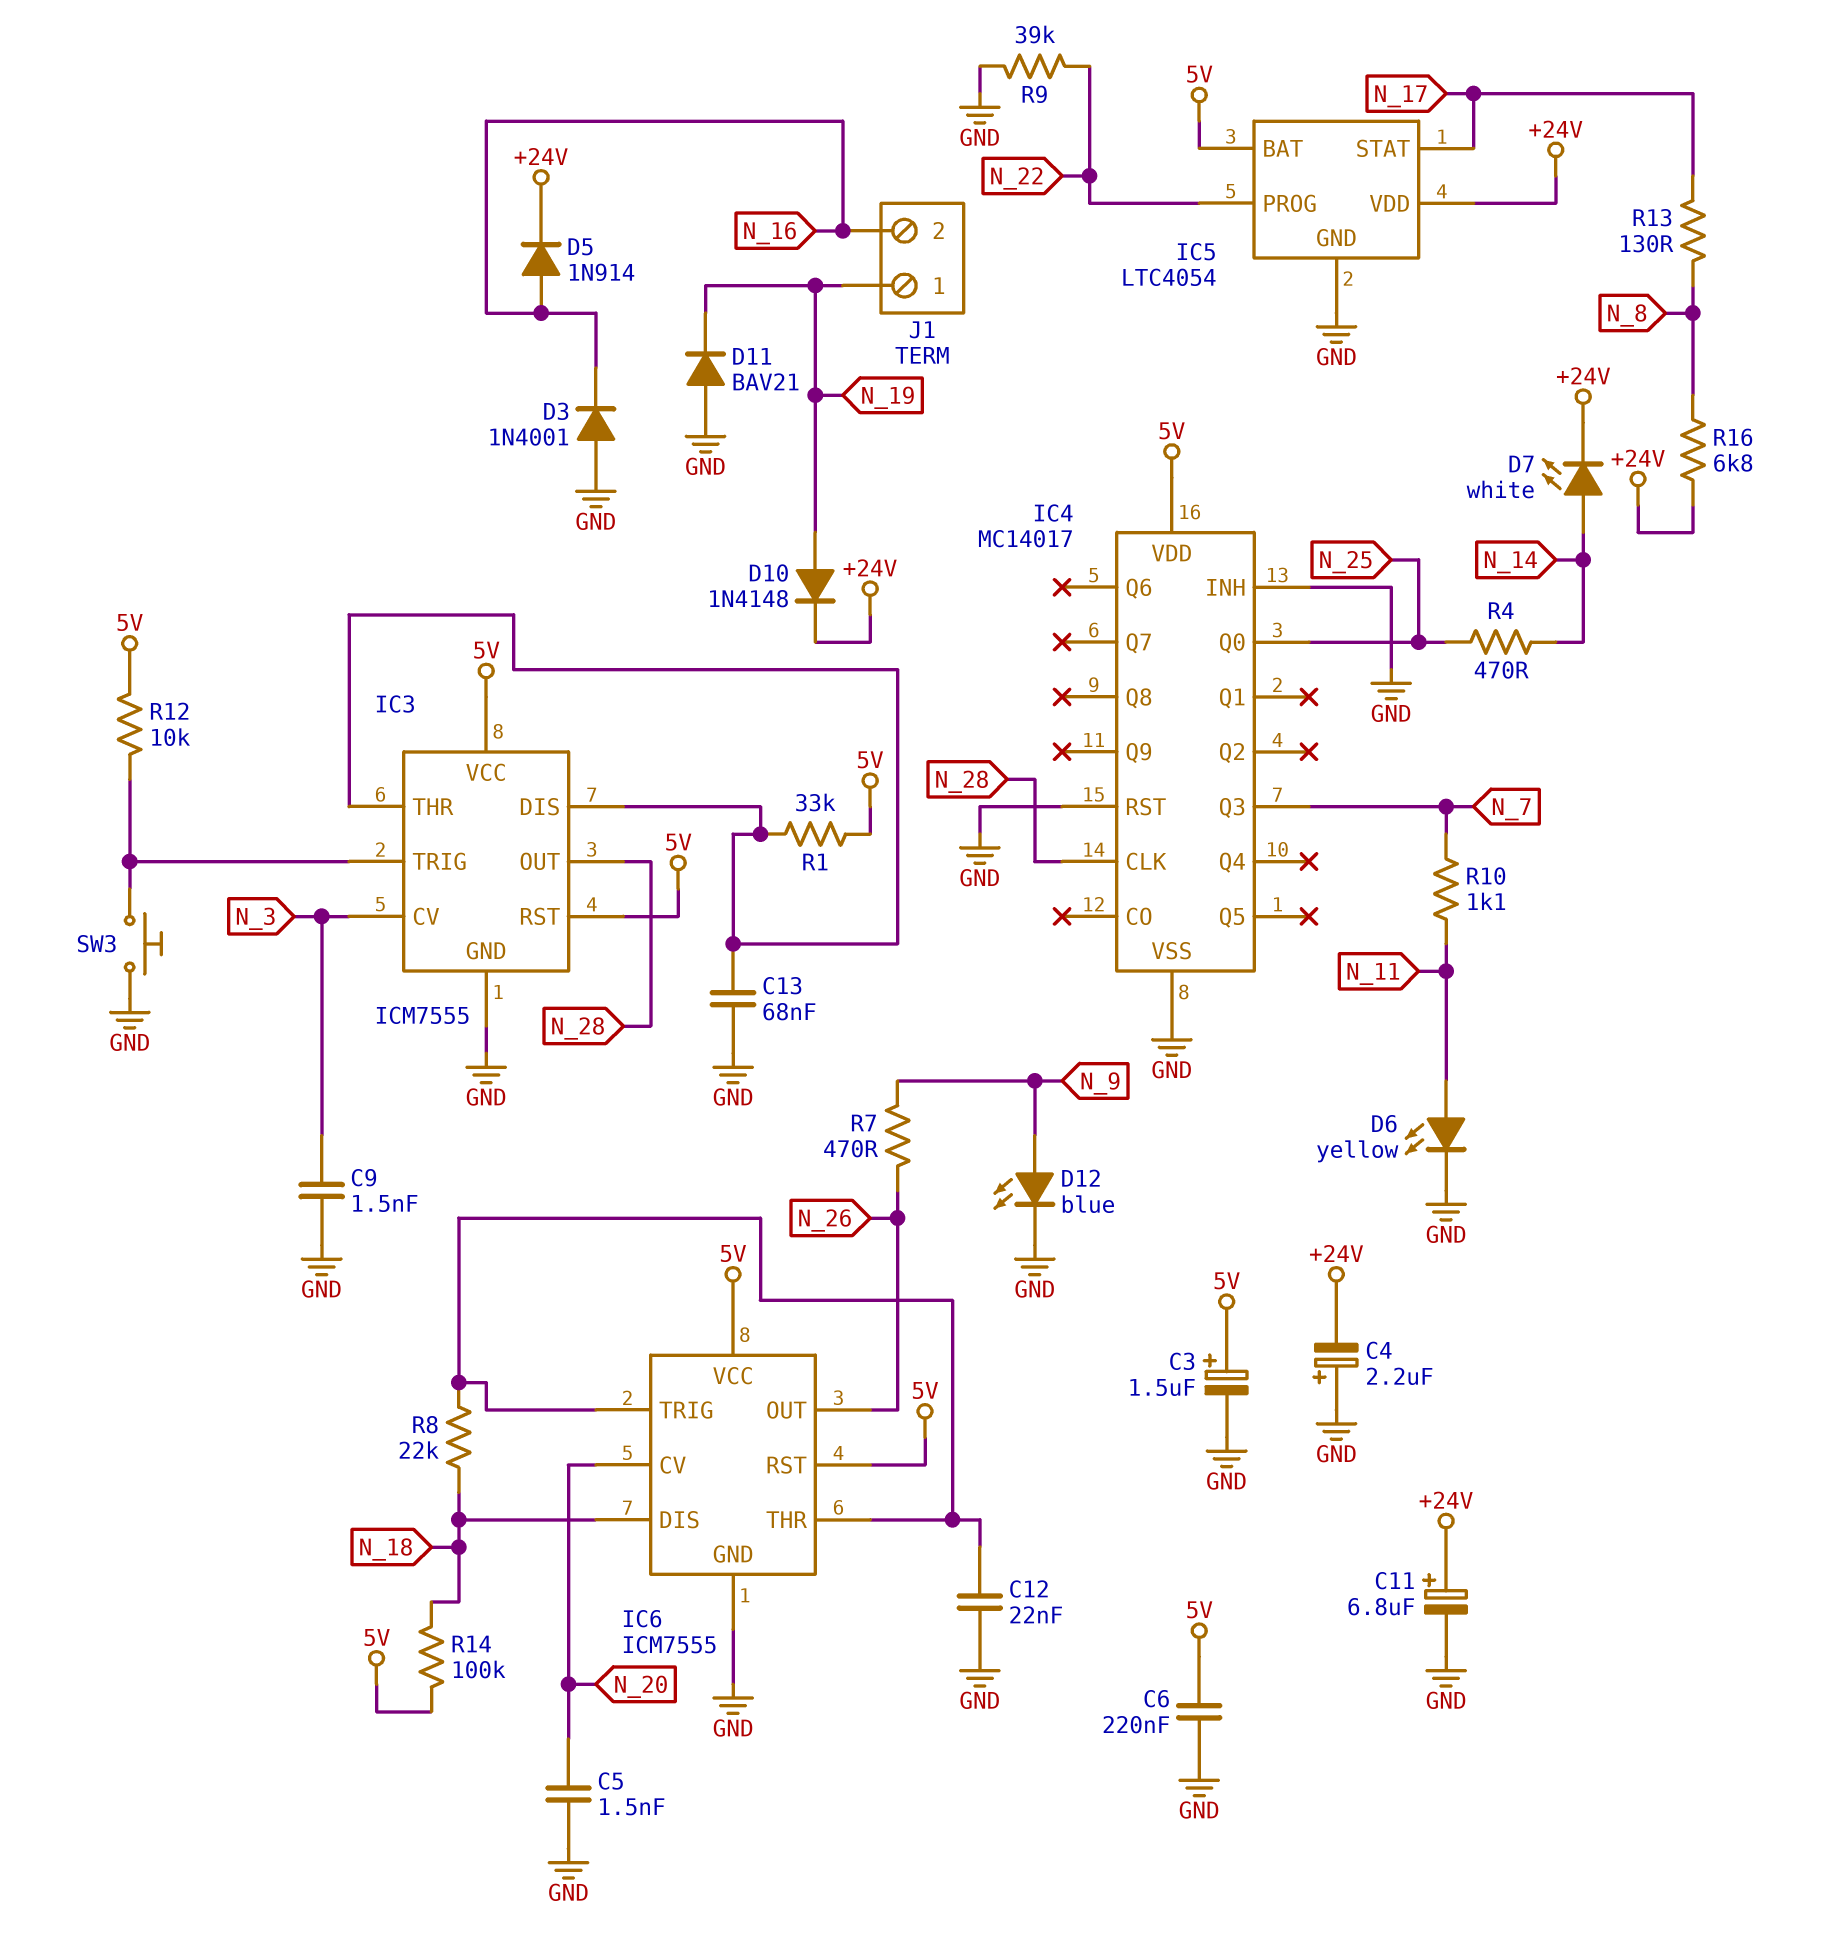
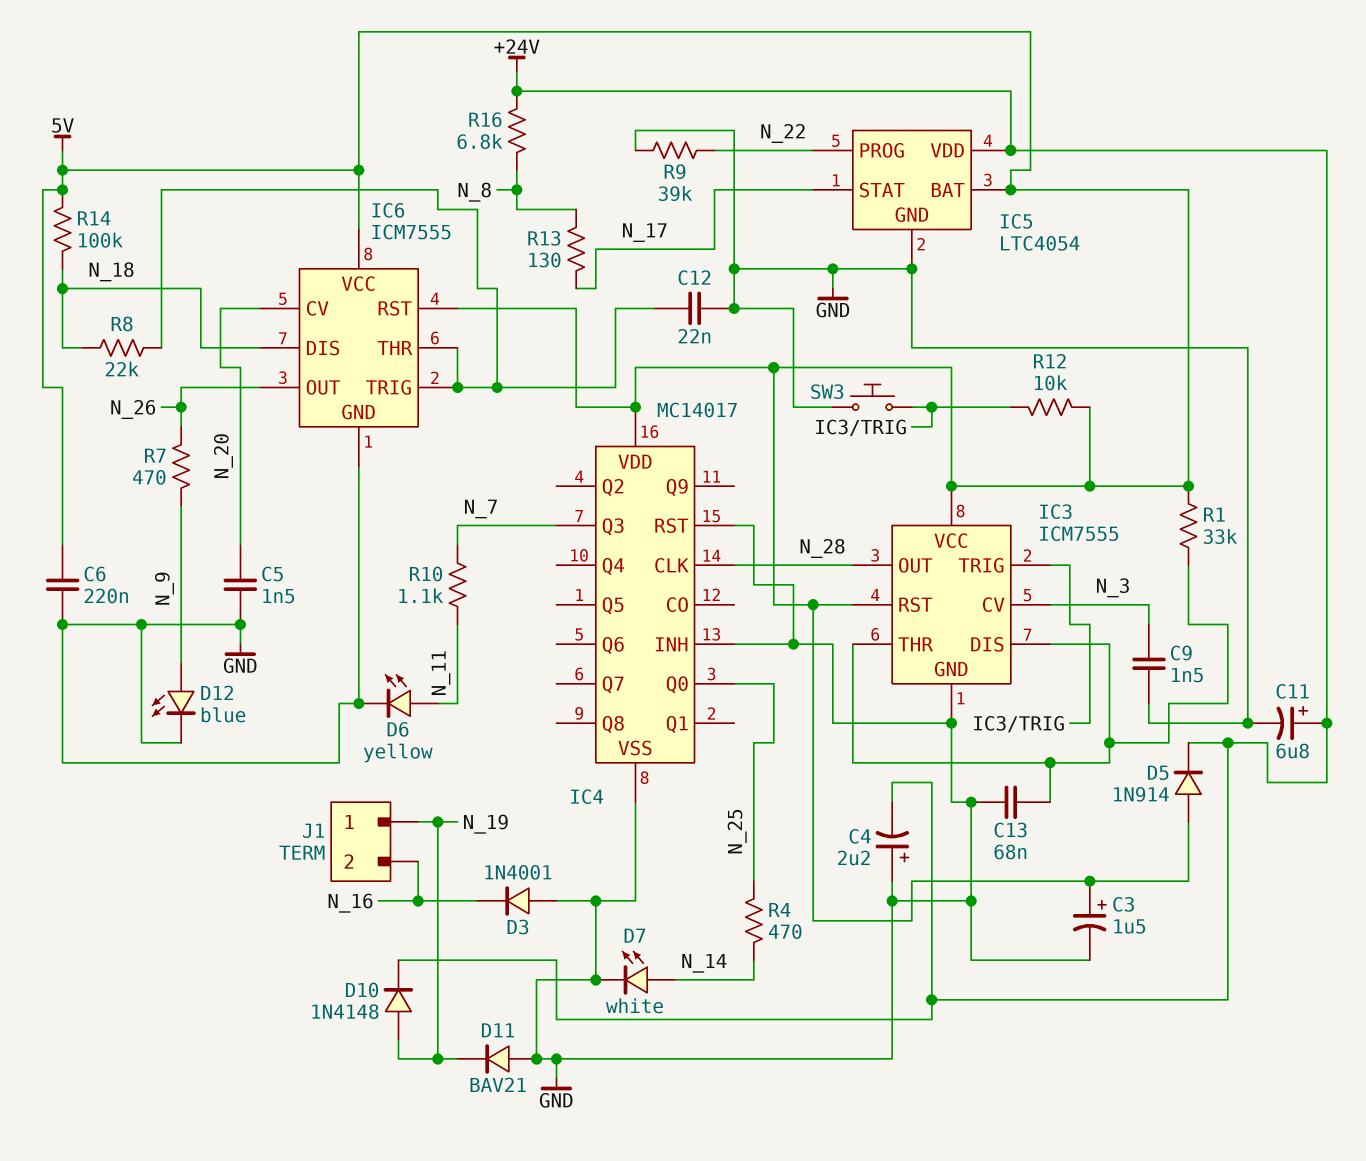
D5: diode 1N914 (A N_16, K +24V) -> diode 1N914 (A 5V, K +24V)
D7: LED white (A N_14, K +24V) -> LED white (A N_14, K GND)

